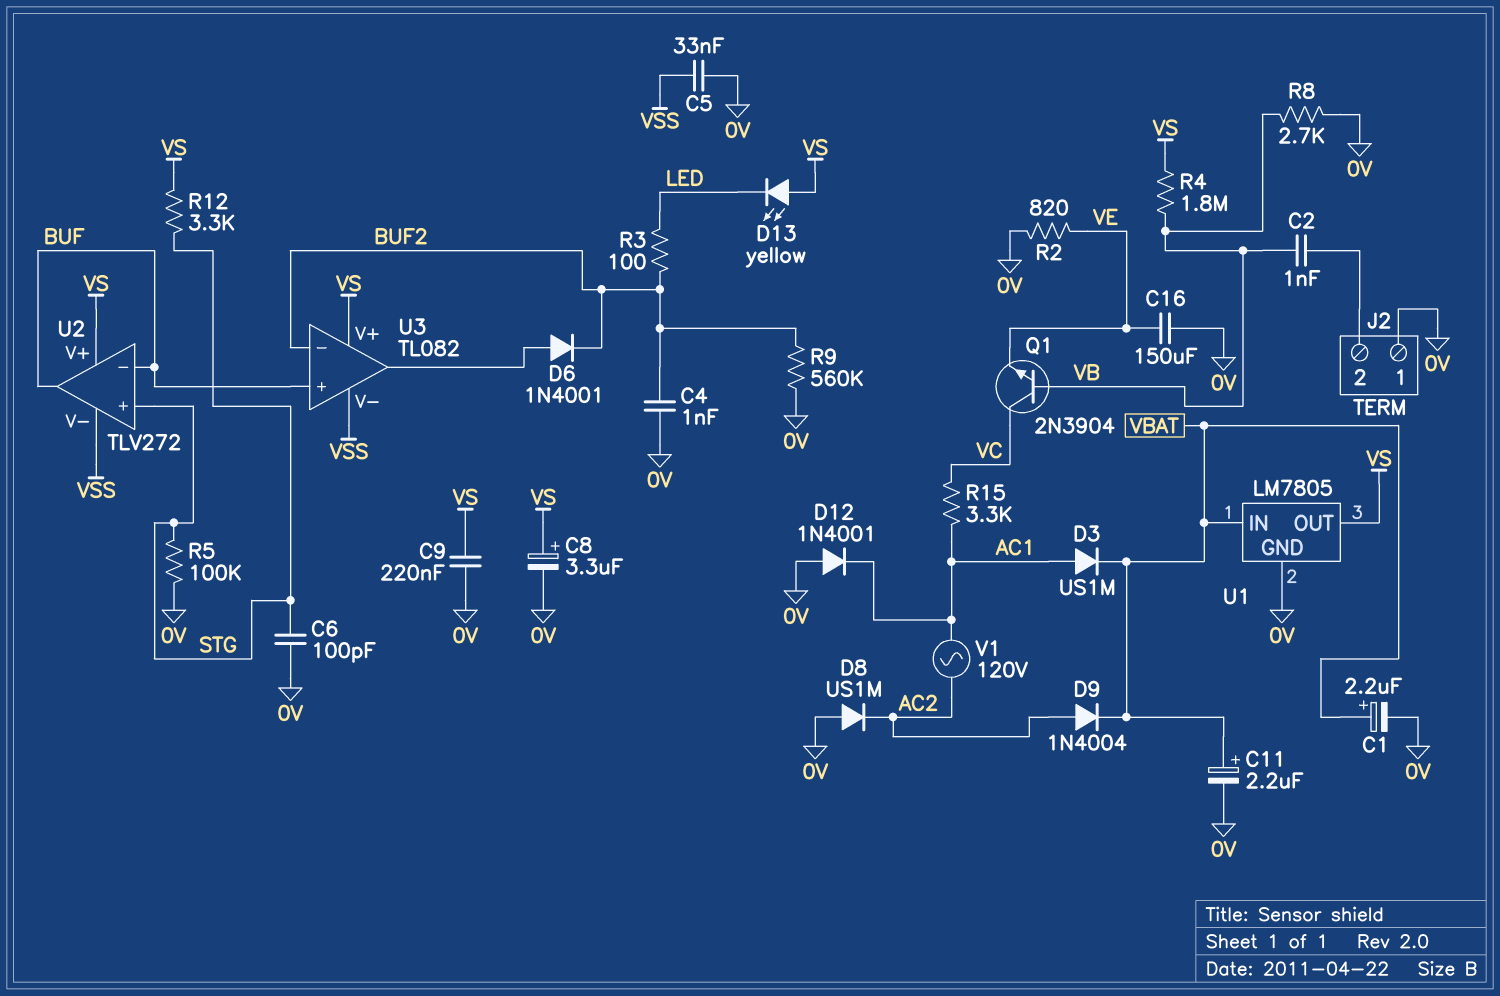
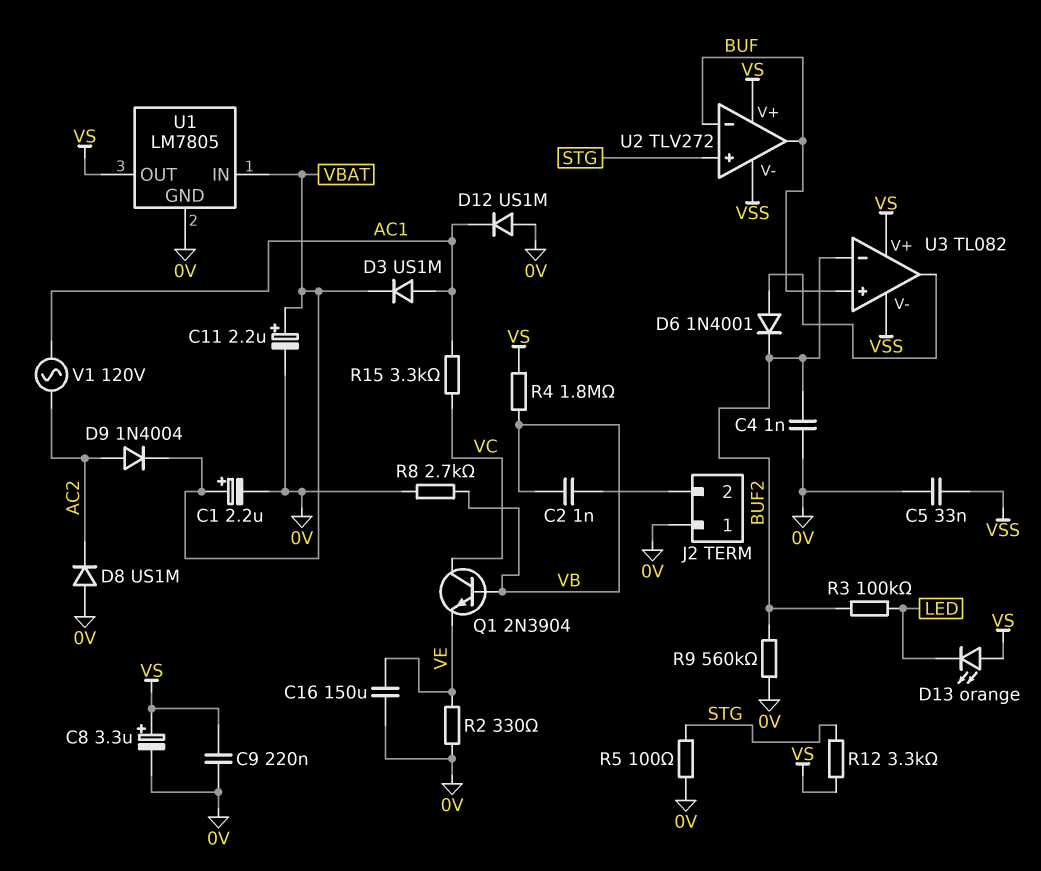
C6: 100pF (0V, STG) -> none
D12: diode 1N4001 (A 0V, K AC1) -> diode US1M (A 0V, K AC1)
D13: LED yellow (A VS, K LED) -> LED orange (A VS, K LED)
R2: 820 (0V, VE) -> 330 (0V, VE)
R3: 100 (BUF2, LED) -> 100k (BUF2, LED)
R5: 100k (0V, STG) -> 100 (0V, STG)

